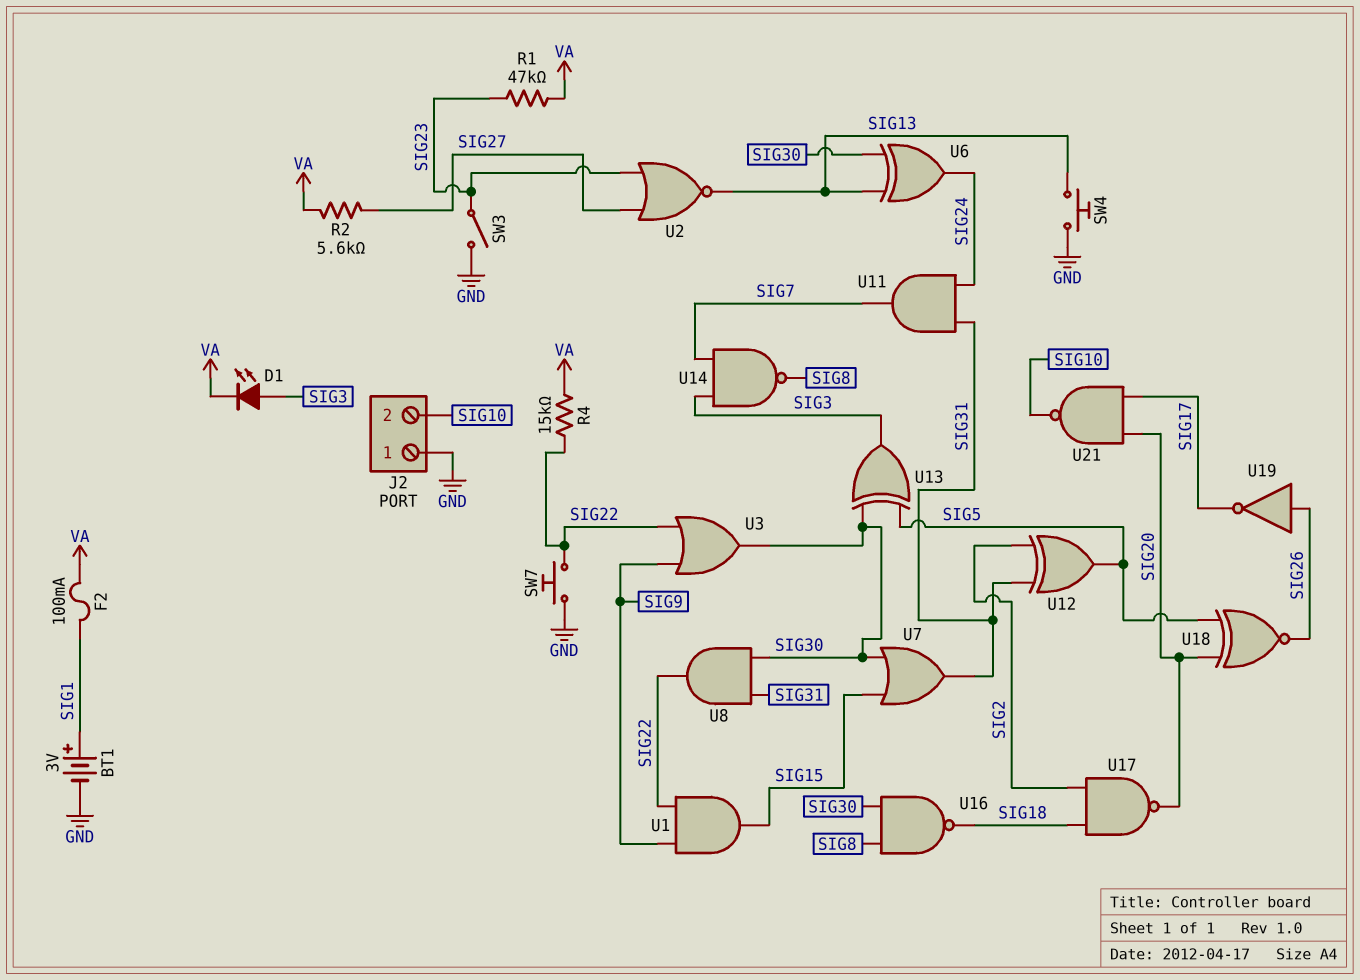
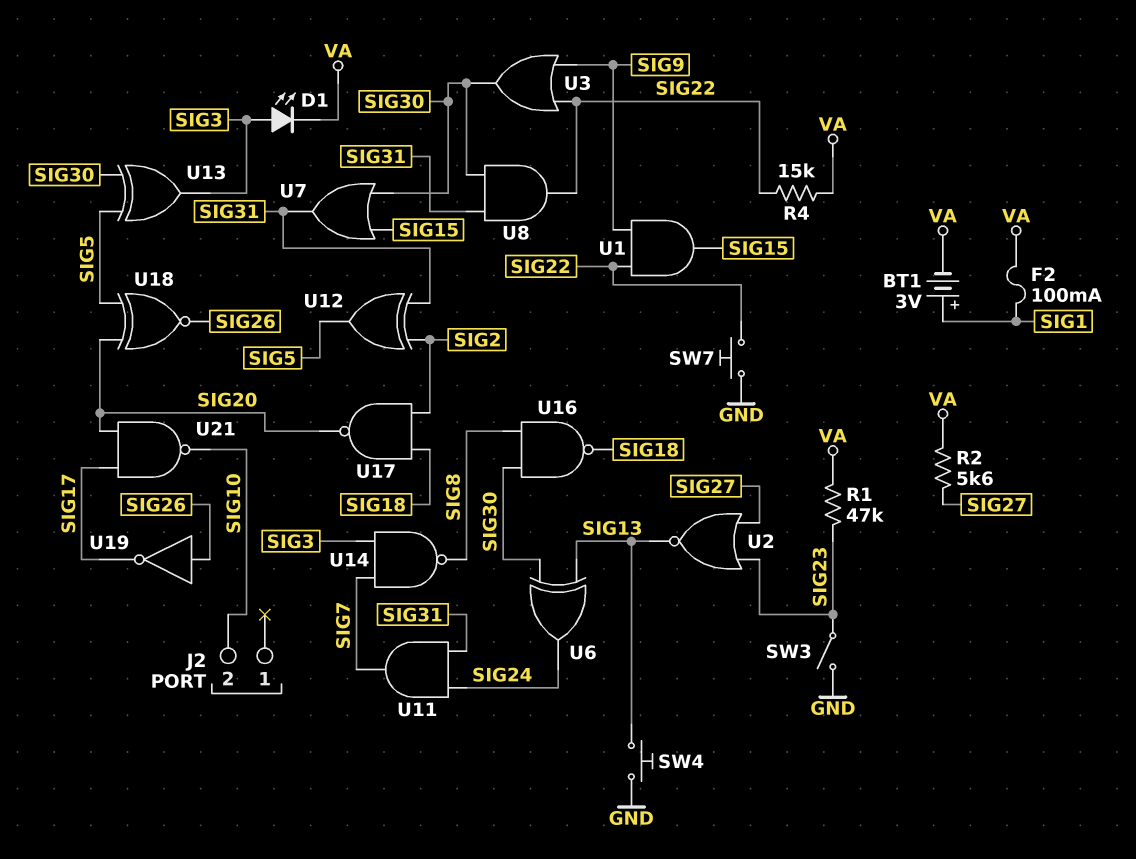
BT1: 3V (plus SIG1, minus GND) -> 3V (plus SIG1, minus VA)
J2 pin 1: GND -> none

